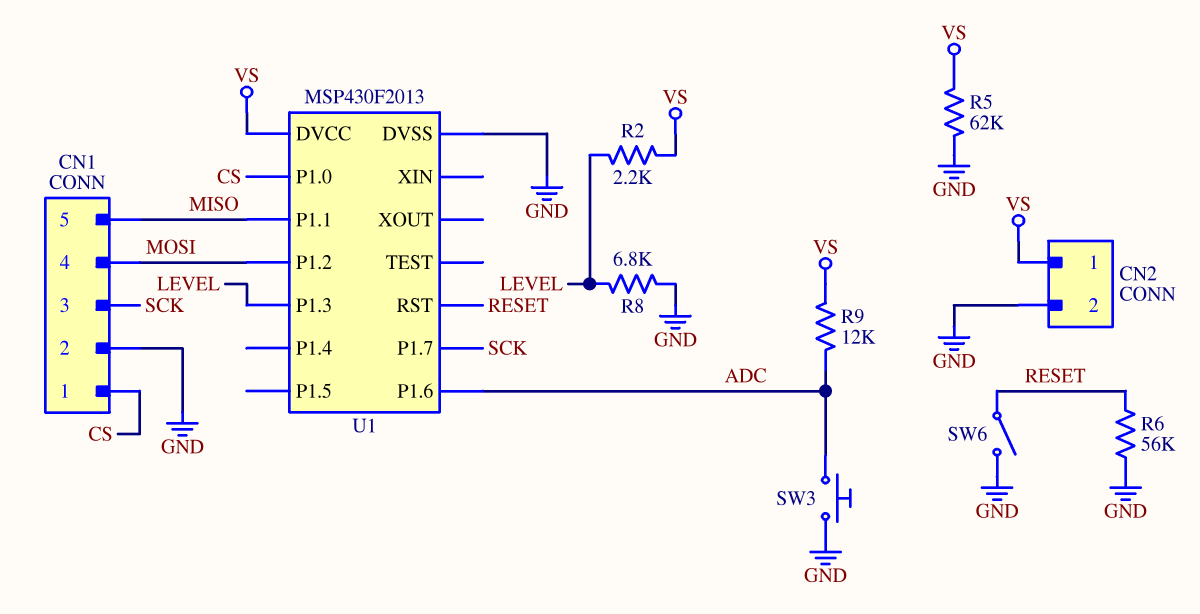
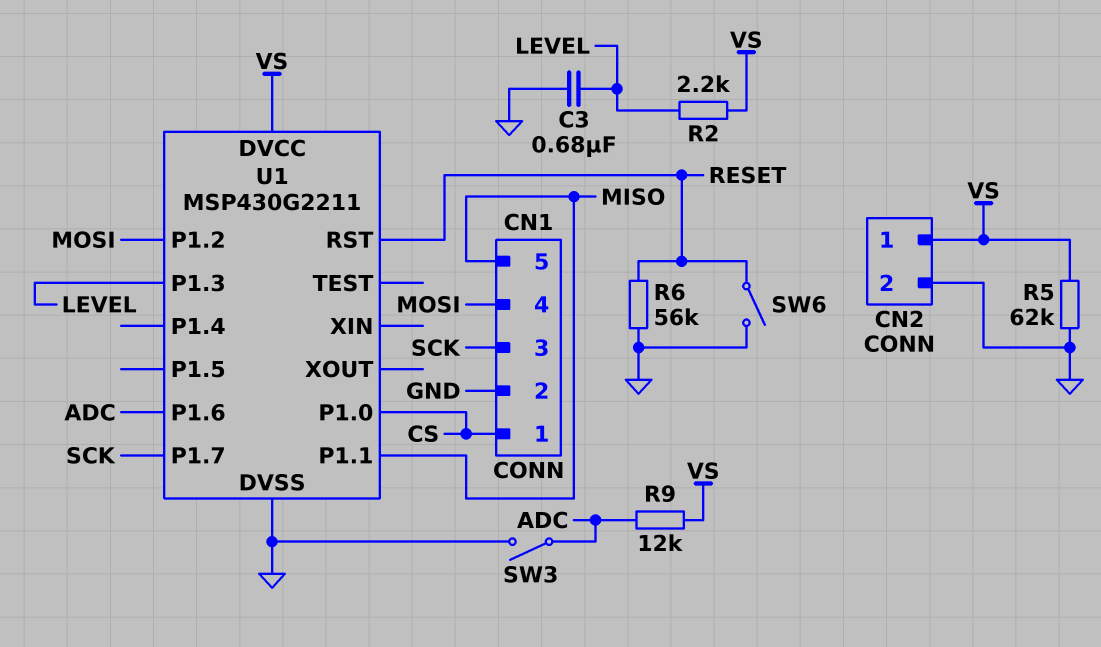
C3: none -> 680nF (GND, LEVEL)
R8: 6.8k (GND, LEVEL) -> none
SW3: button (ADC, GND) -> switch (ADC, GND)
U1: MSP430F2013 -> MSP430G2211

